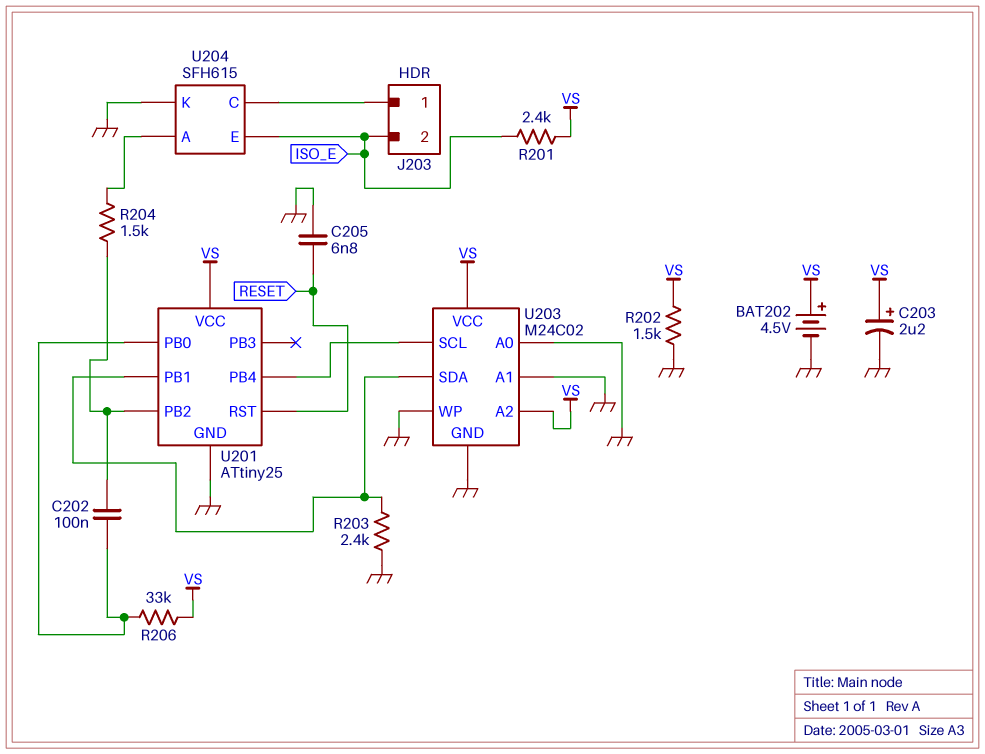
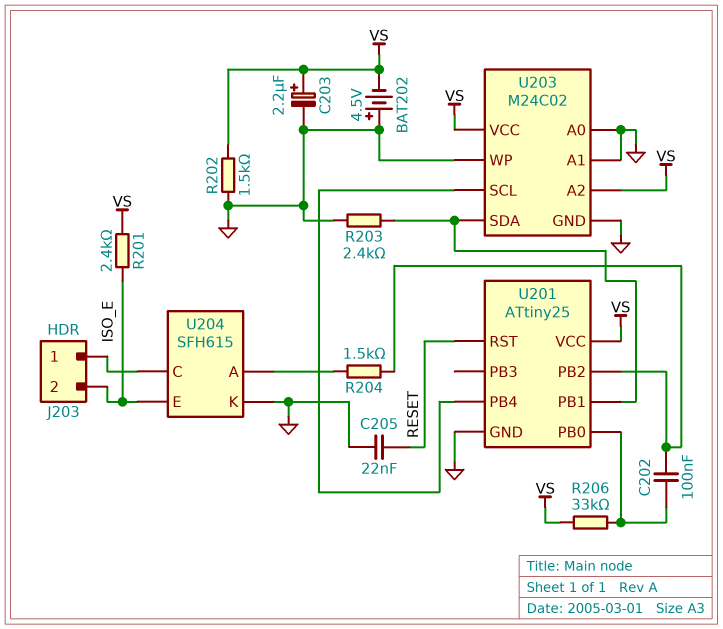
BAT202: 4.5V (plus VS, minus GND) -> 4.5V (plus GND, minus VS)
C205: 6.8nF (GND, RESET) -> 22nF (GND, RESET)

